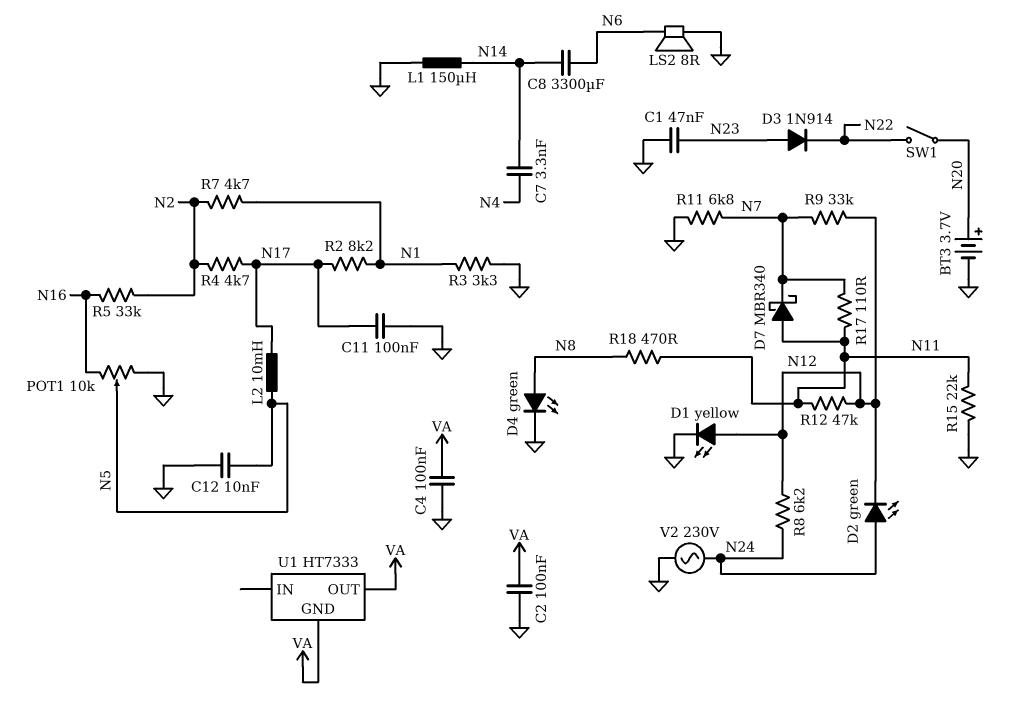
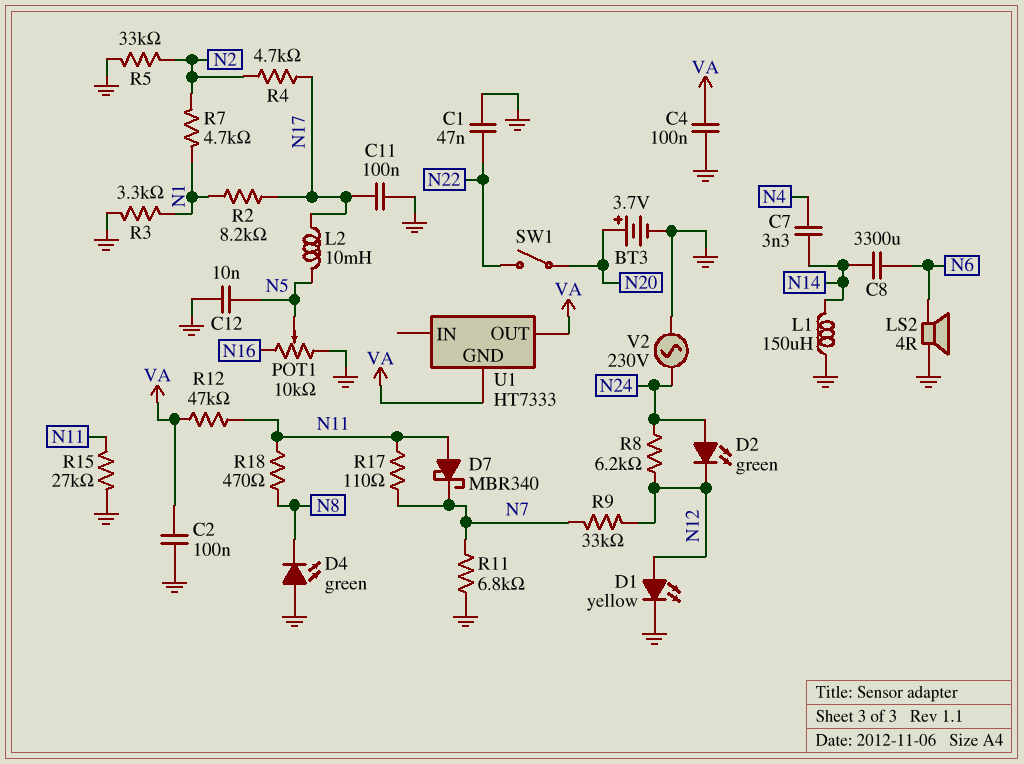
C1: 47nF (GND, N23) -> 47nF (GND, N22)
D3: diode 1N914 (A N23, K N22) -> none
D4: LED green (A N8, K GND) -> LED green (A GND, K N8)
LS2: speaker 8R (GND, N6) -> speaker 4R (GND, N6)
R5: 33k (N2, N16) -> 33k (GND, N2)
R12: 47k (N11, N12) -> 47k (N11, VA)
R15: 22k (GND, N11) -> 27k (GND, N11)

